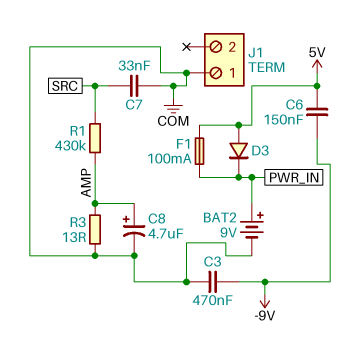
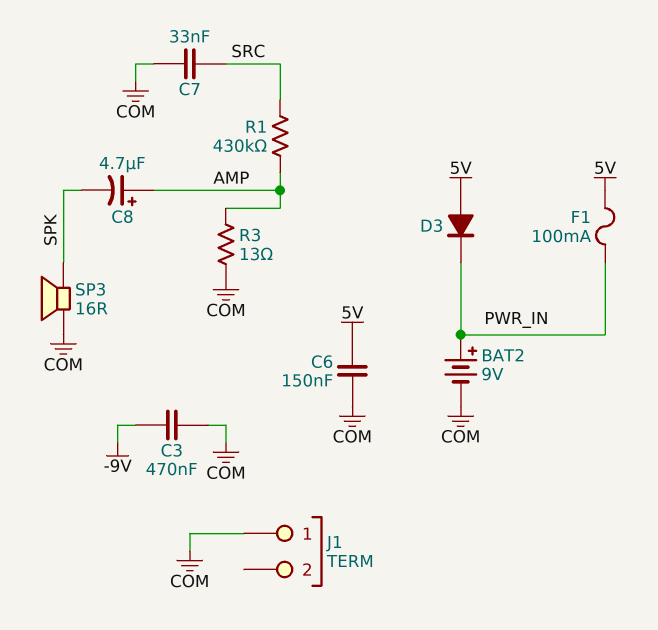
C6: 150nF (-9V, 5V) -> 150nF (5V, COM)
C8: 4.7uF (plus AMP, minus COM) -> 4.7uF (plus AMP, minus SPK)
SP3: none -> speaker 16R (COM, SPK)

